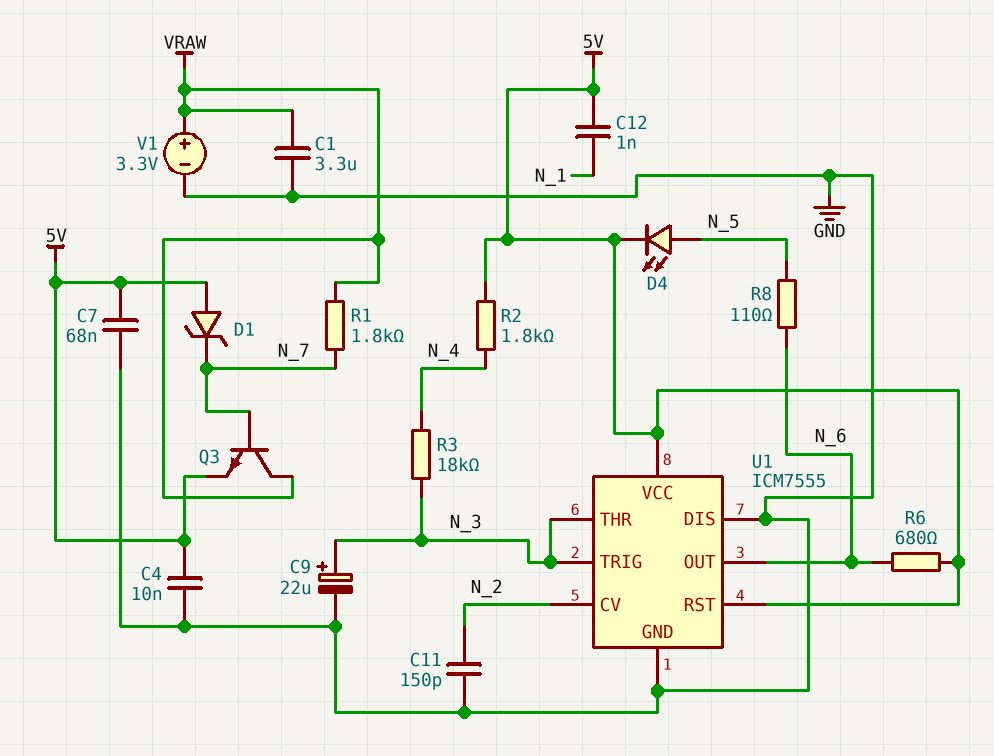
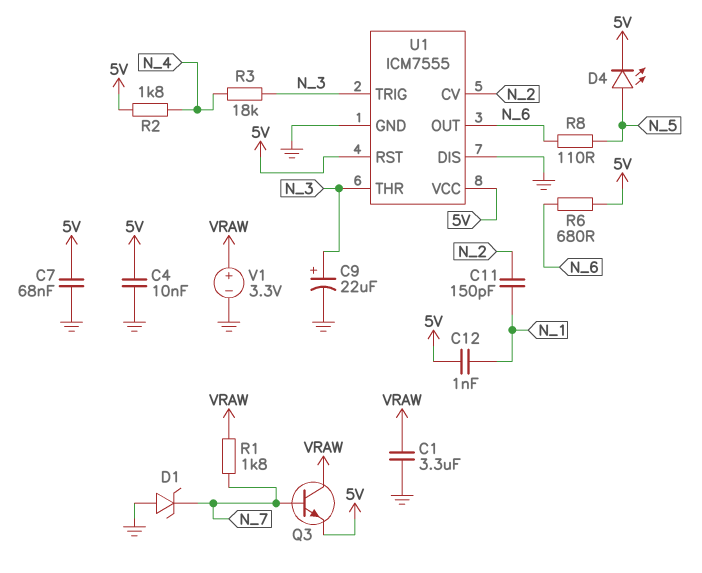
C11: 150pF (GND, N_2) -> 150pF (N_1, N_2)
D1: zener (A 5V, K N_7) -> zener (A GND, K N_7)

